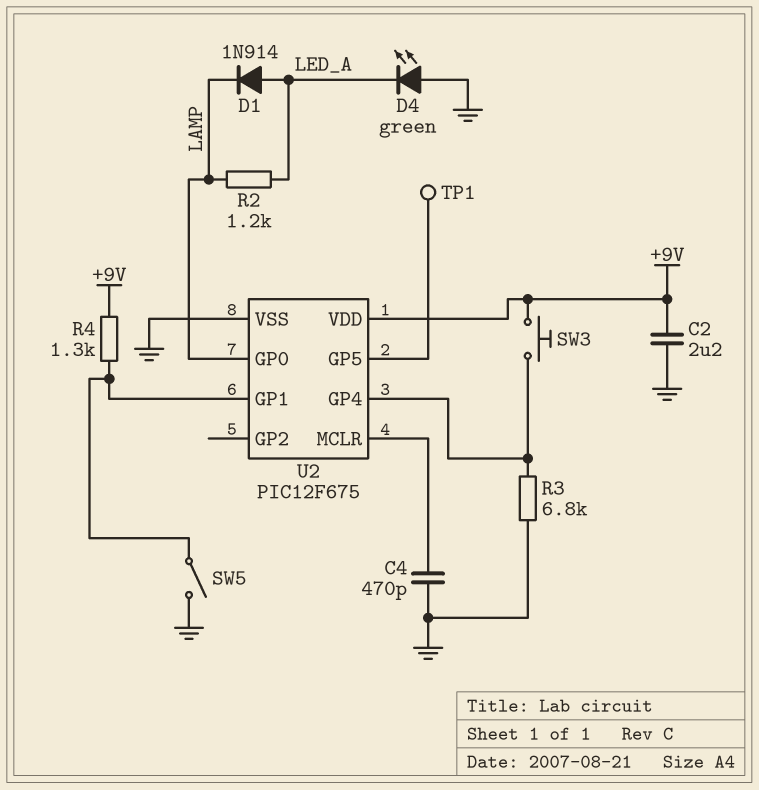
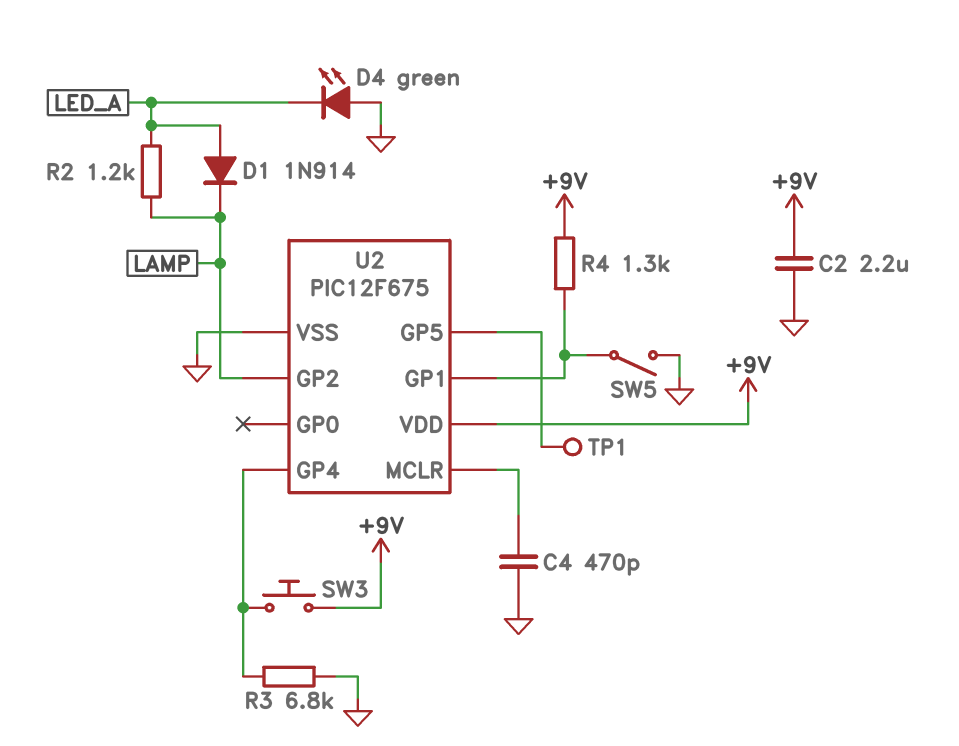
U2 pin GP0: LAMP -> none
U2 pin GP2: none -> LAMP

